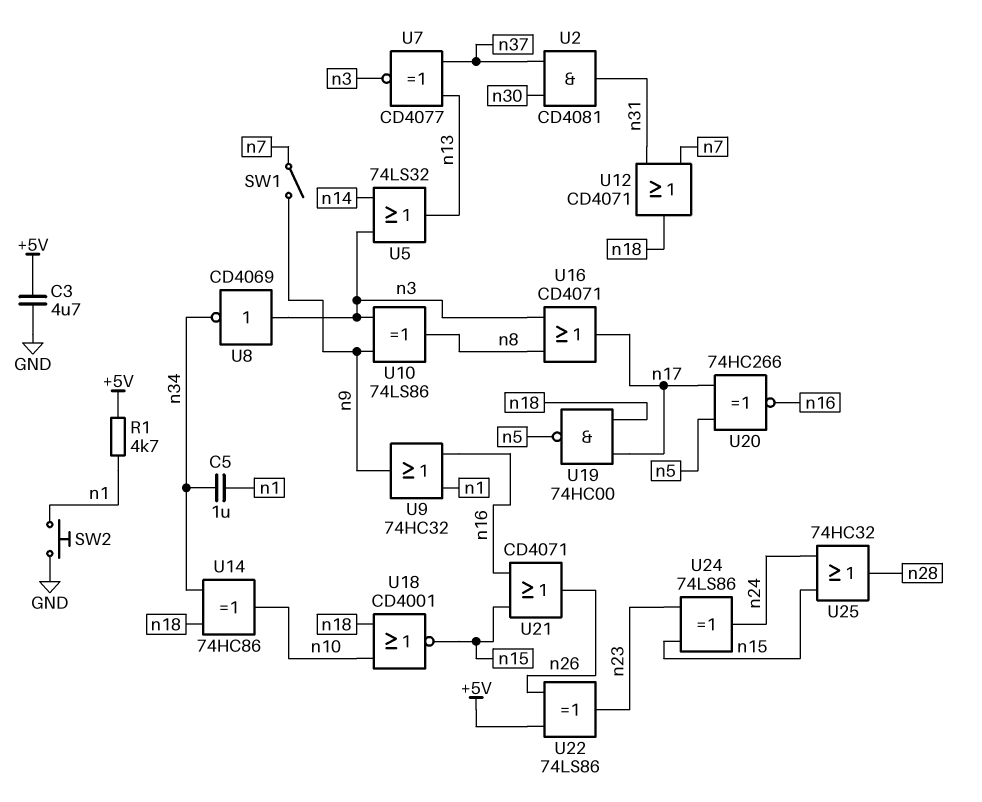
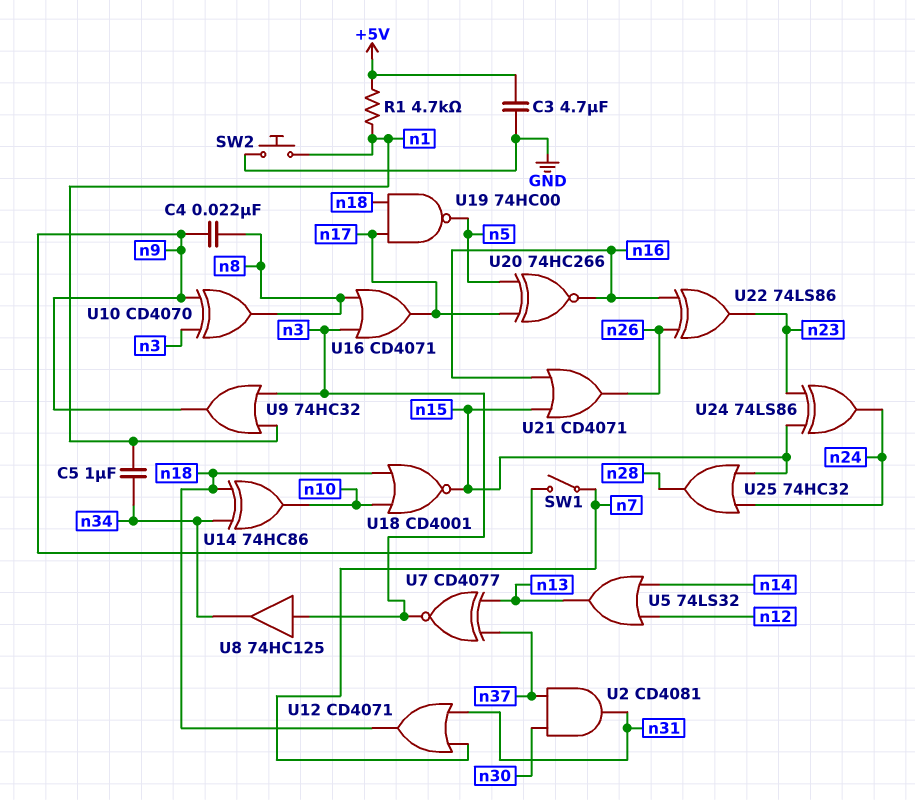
C4: none -> 22nF (n8, n9)
U5: OR 74LS32 (in n3, in n14, out n13) -> OR 74LS32 (in n12, in n14, out n13)
U8: NOT CD4069 (in n3, out n34) -> buffer 74HC125 (in n3, out n34)
U9: OR 74HC32 (in n1, in n16, out n9) -> OR 74HC32 (in n1, in n3, out n9)
U10: XOR 74LS86 (in n3, in n9, out n8) -> XOR CD4070 (in n3, in n9, out n8)
U22: XOR 74LS86 (in +5V, in n26, out n23) -> XOR 74LS86 (in n16, in n26, out n23)

